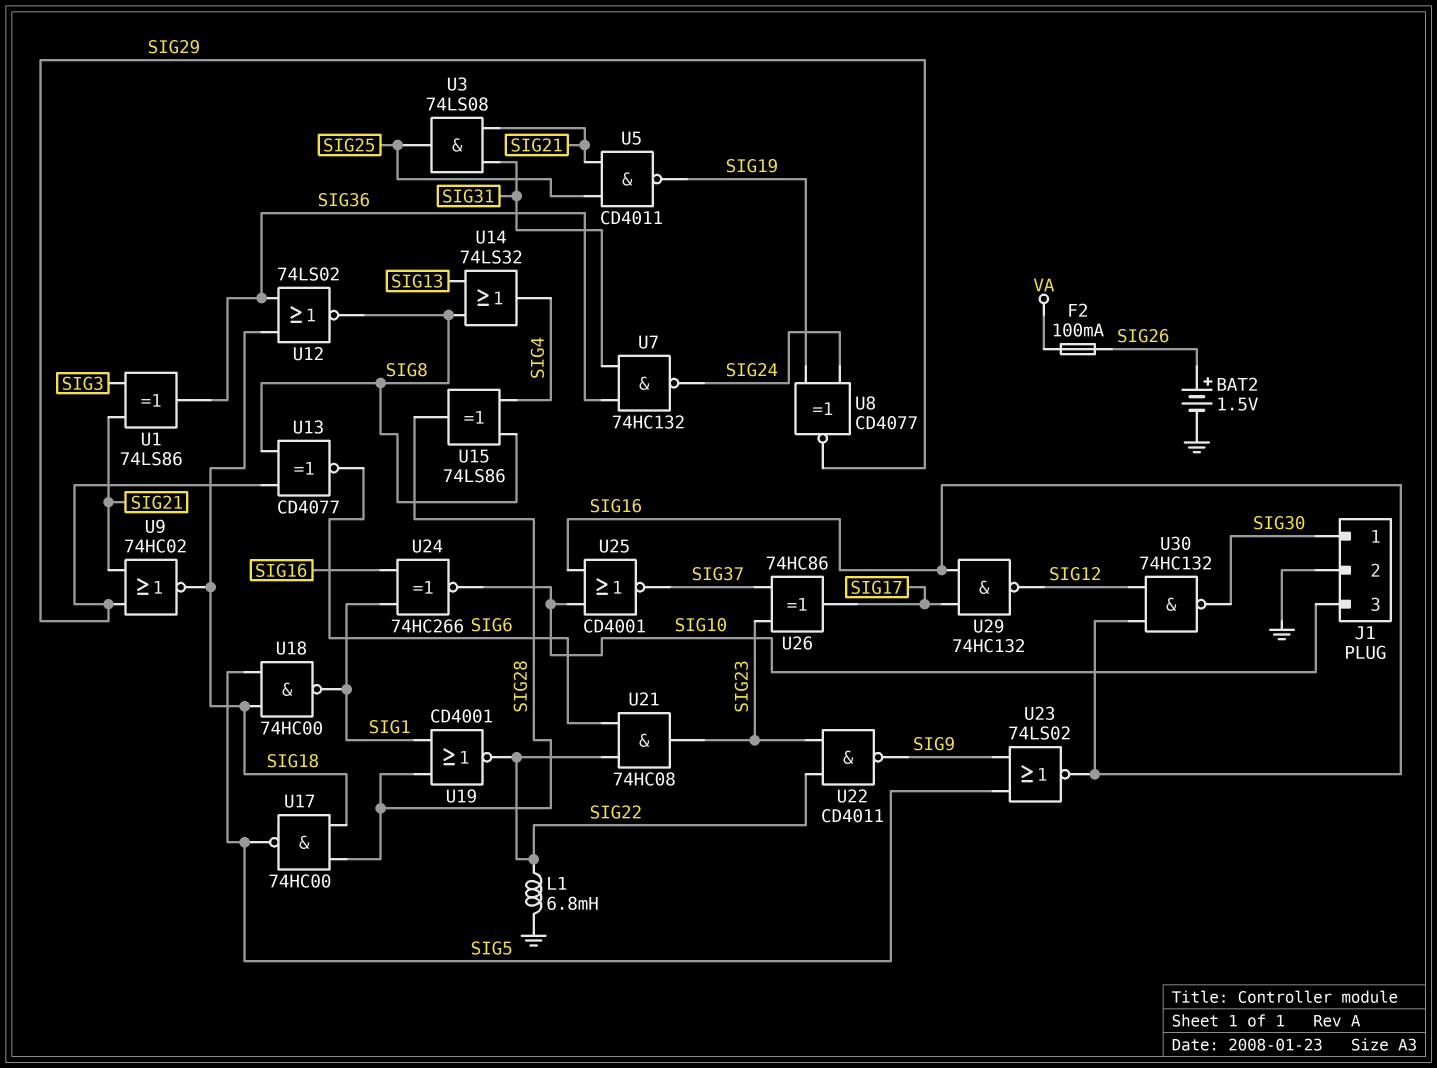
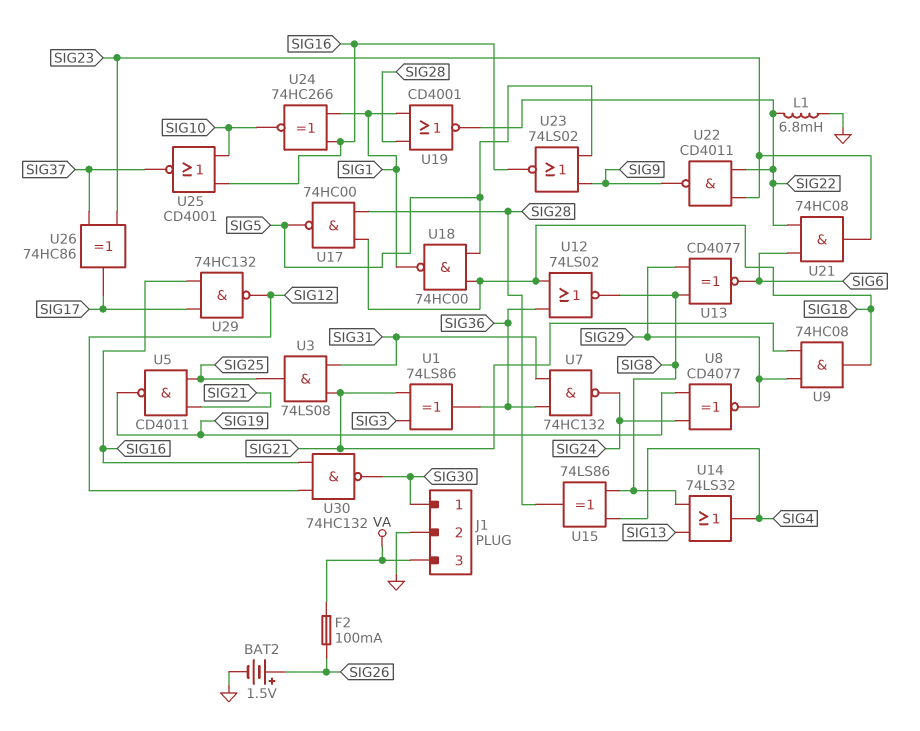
J1 pin 3: SIG10 -> VA
U9: NOR 74HC02 (in SIG21, in SIG29, out SIG18) -> AND 74HC08 (in SIG21, in SIG29, out SIG18)

